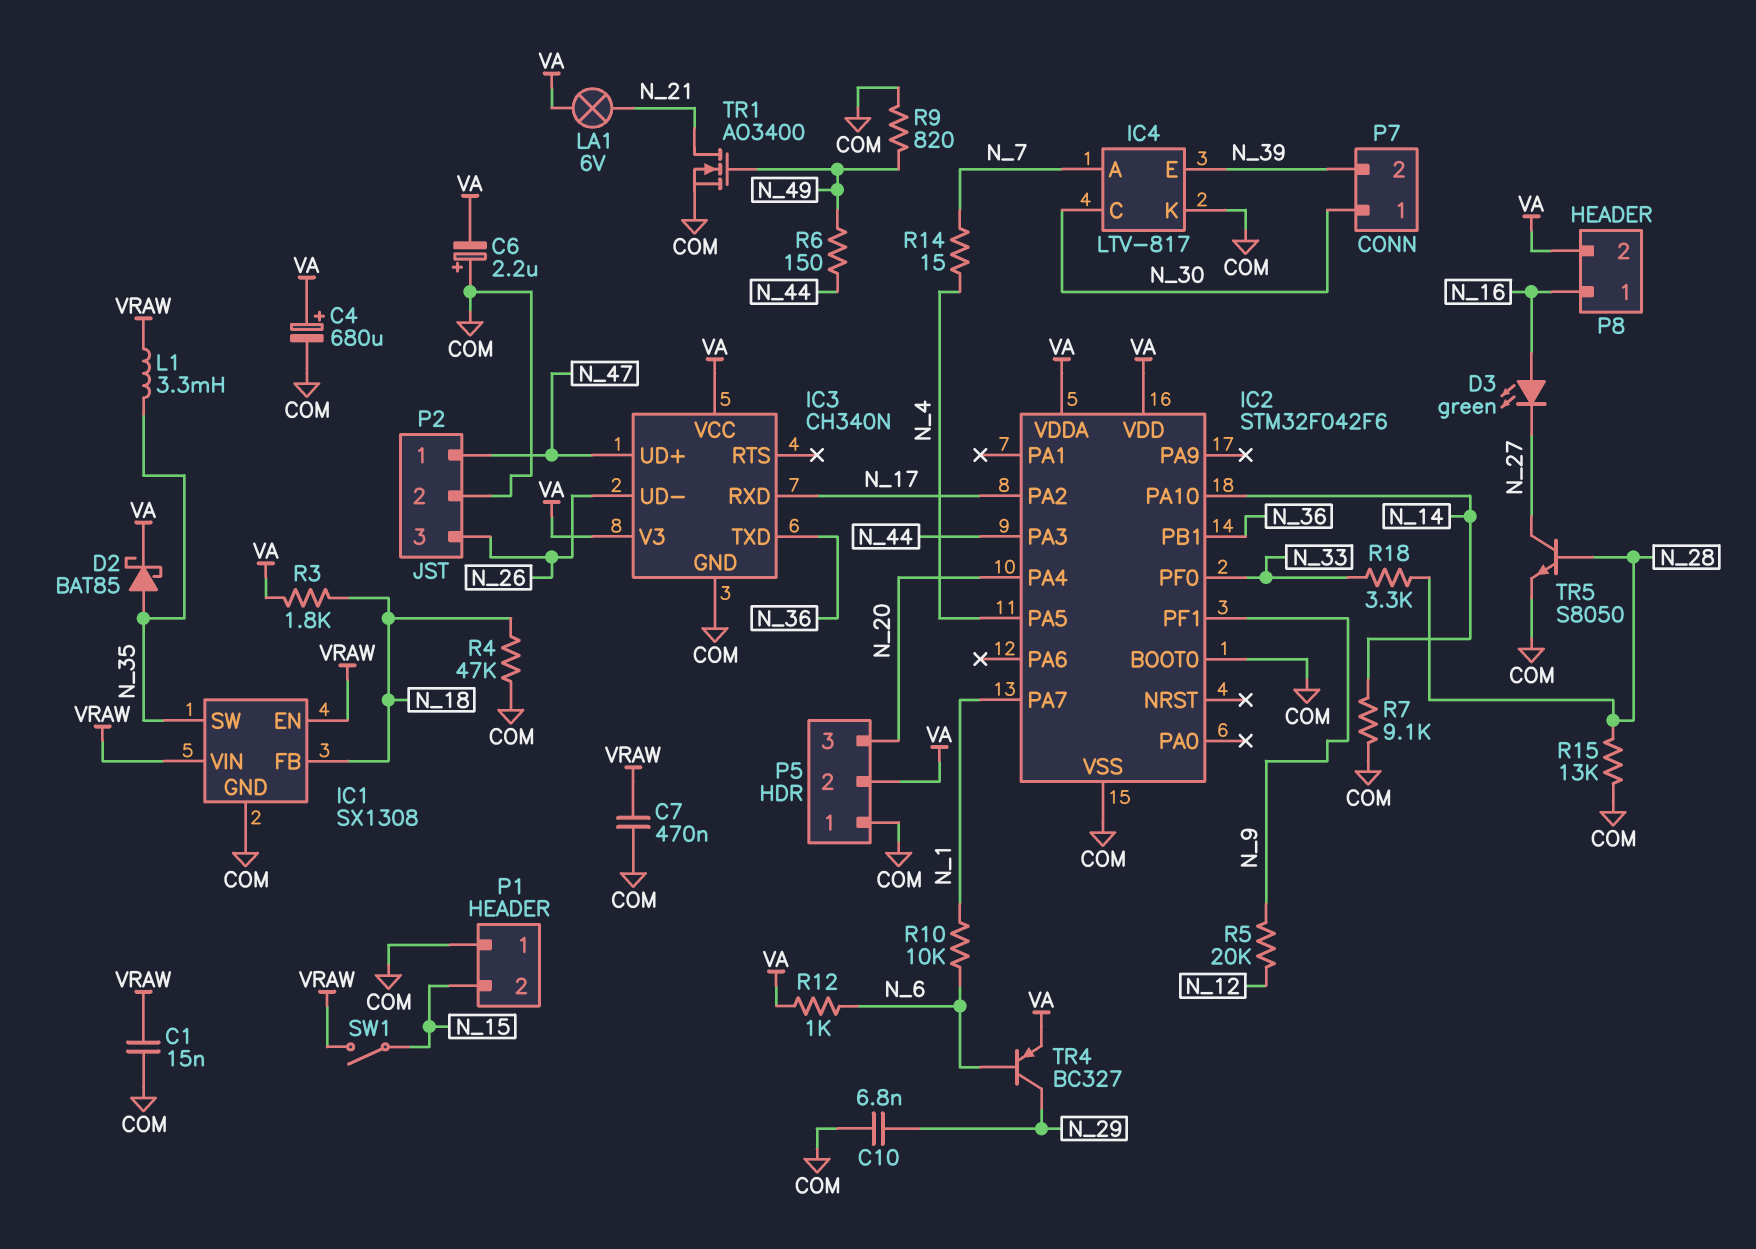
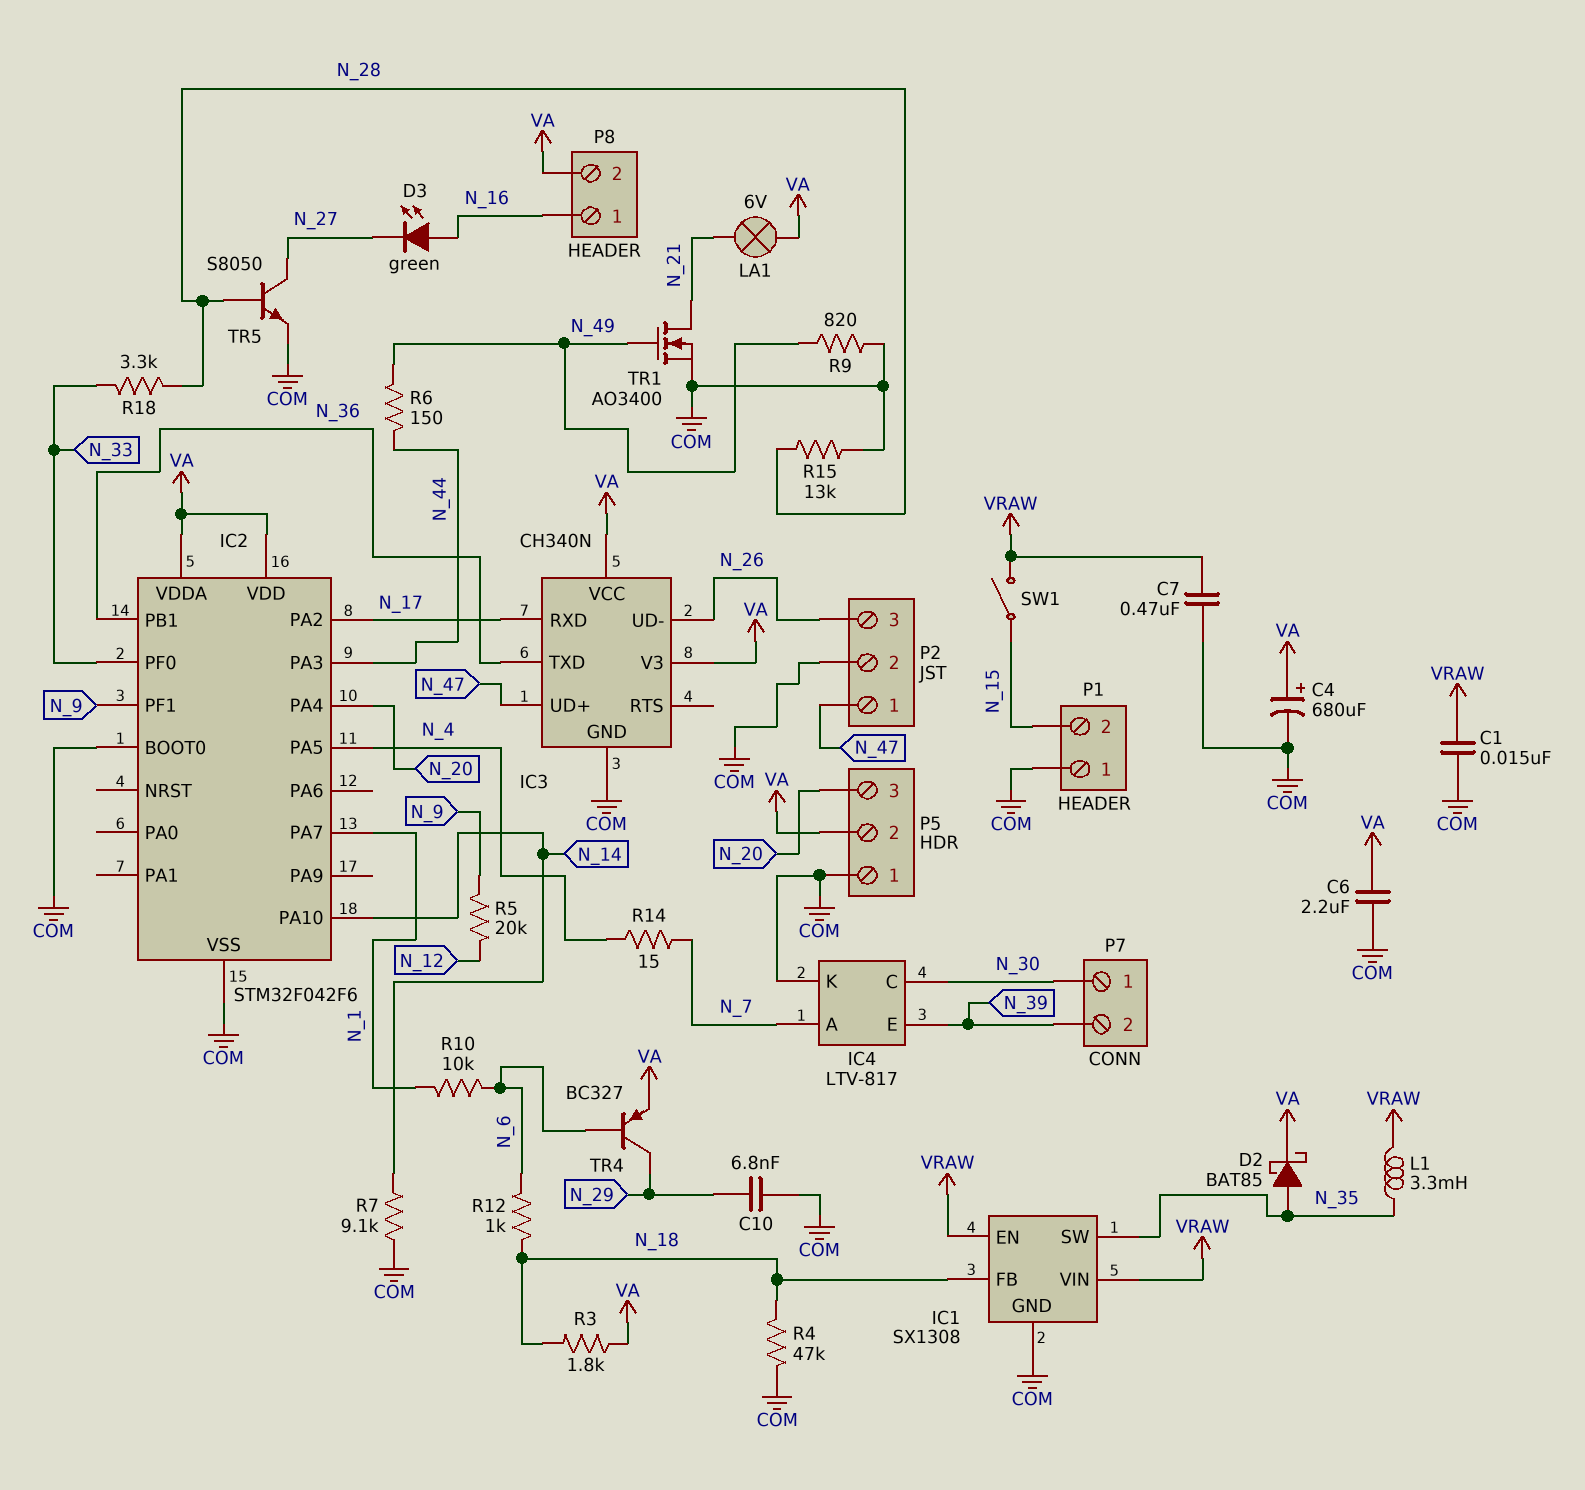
C6: 2.2uF (plus COM, minus VA) -> 2.2uF (COM, VA)
R12: 1k (N_6, VA) -> 1k (N_6, N_18)

